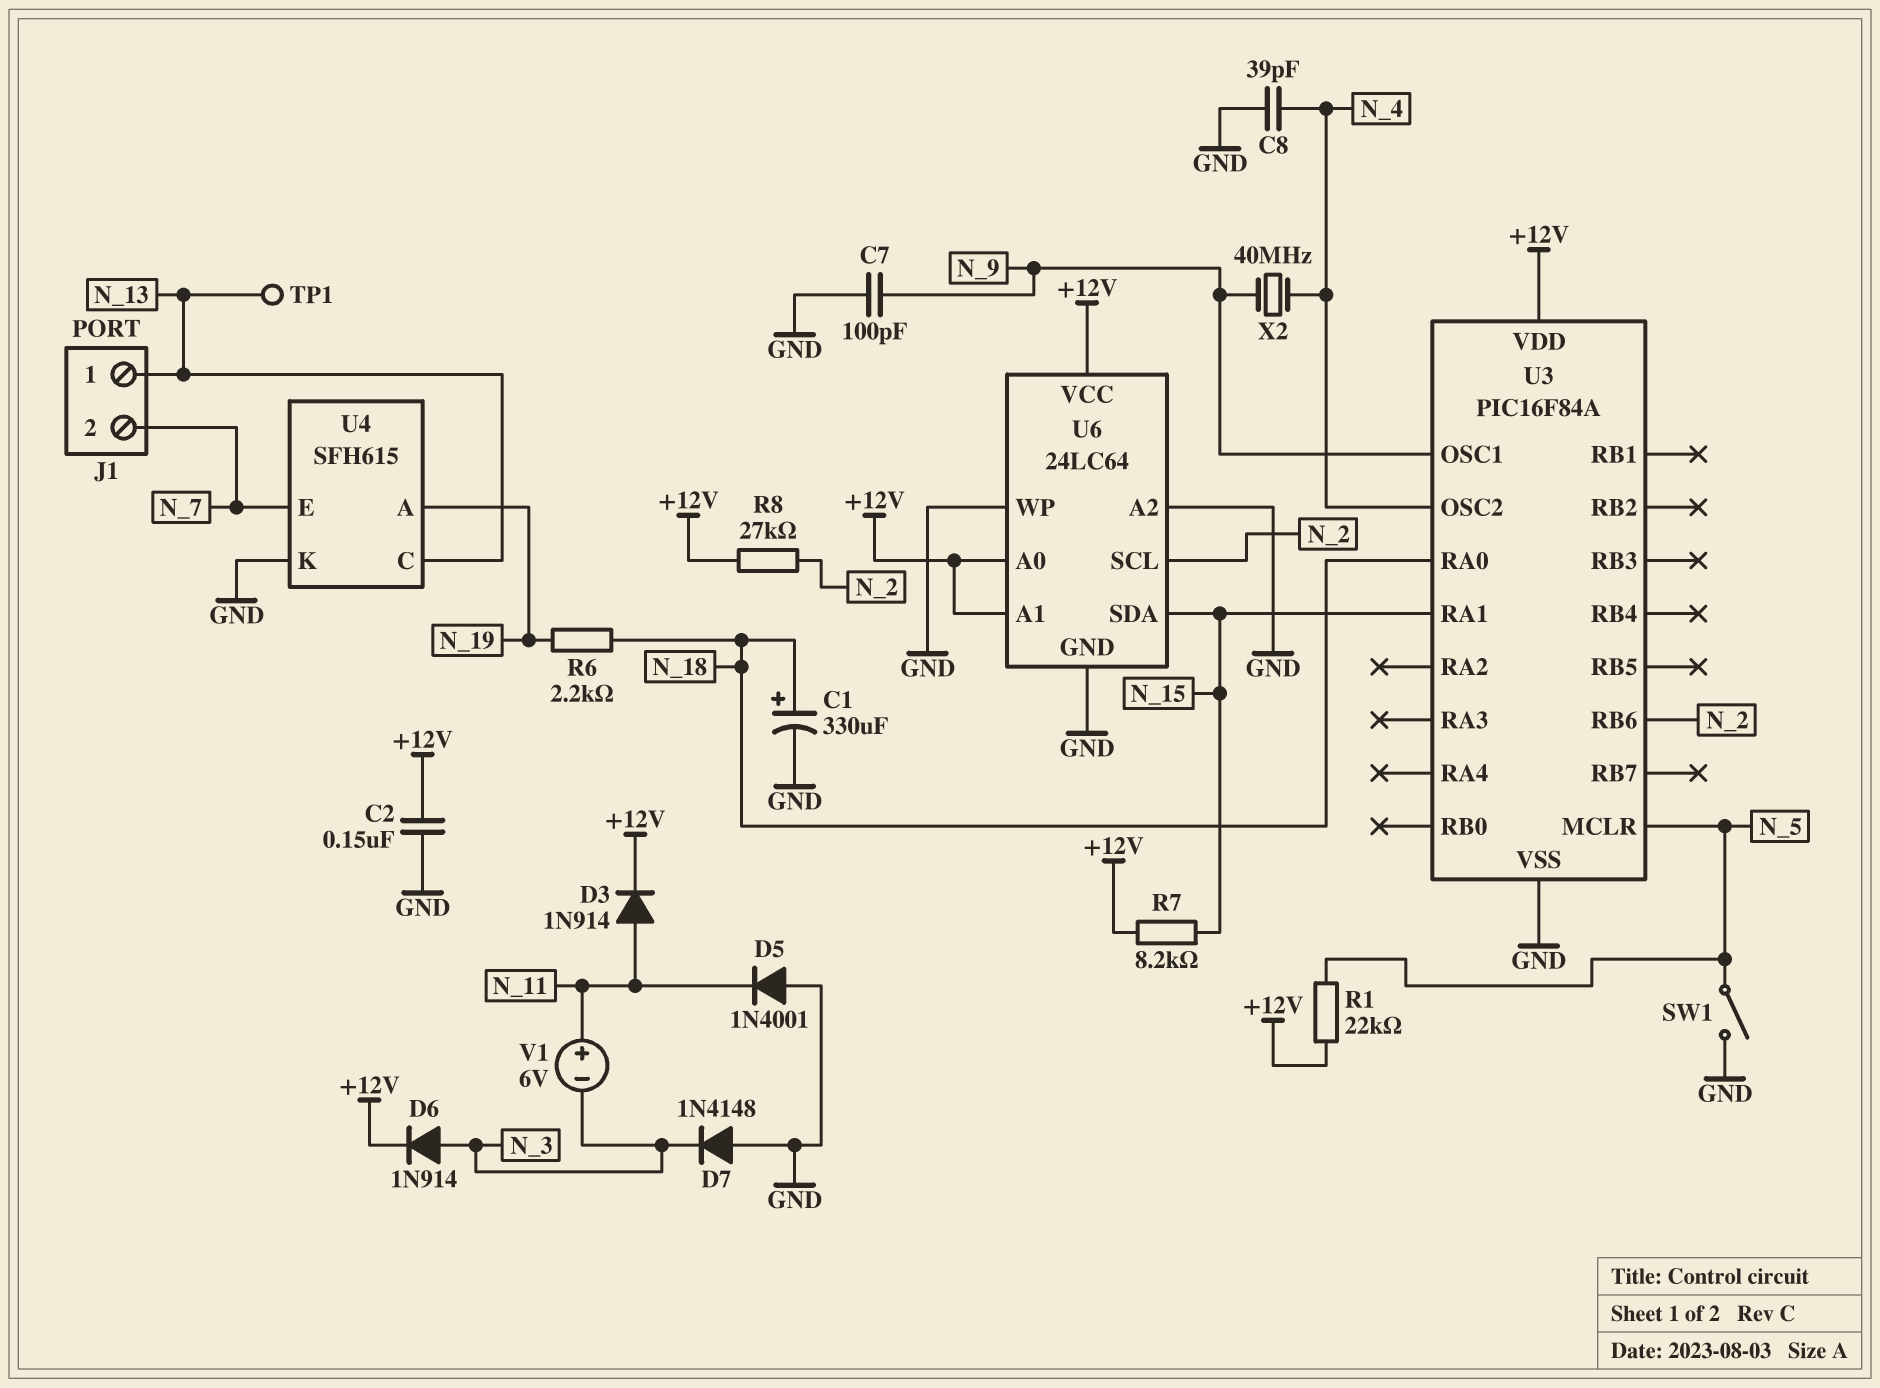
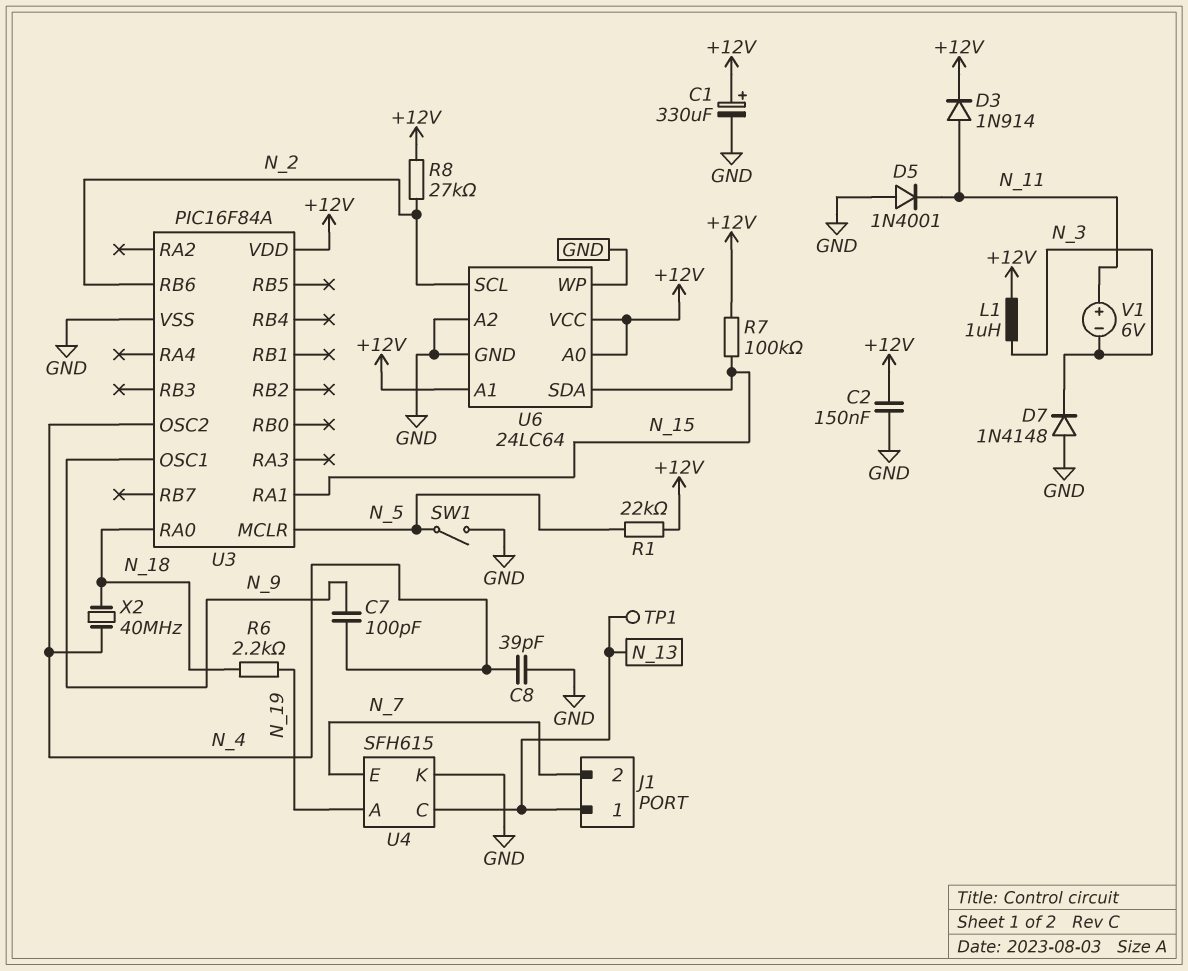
C1: 330uF (plus N_18, minus GND) -> 330uF (plus +12V, minus GND)
C7: 100pF (GND, N_9) -> 100pF (N_4, N_9)
D6: diode 1N914 (A N_3, K +12V) -> none
L1: none -> 1uH (+12V, N_3)
R7: 8.2k (+12V, N_15) -> 100k (+12V, N_15)
X2: 40MHz (N_4, N_9) -> 40MHz (N_4, N_18)

